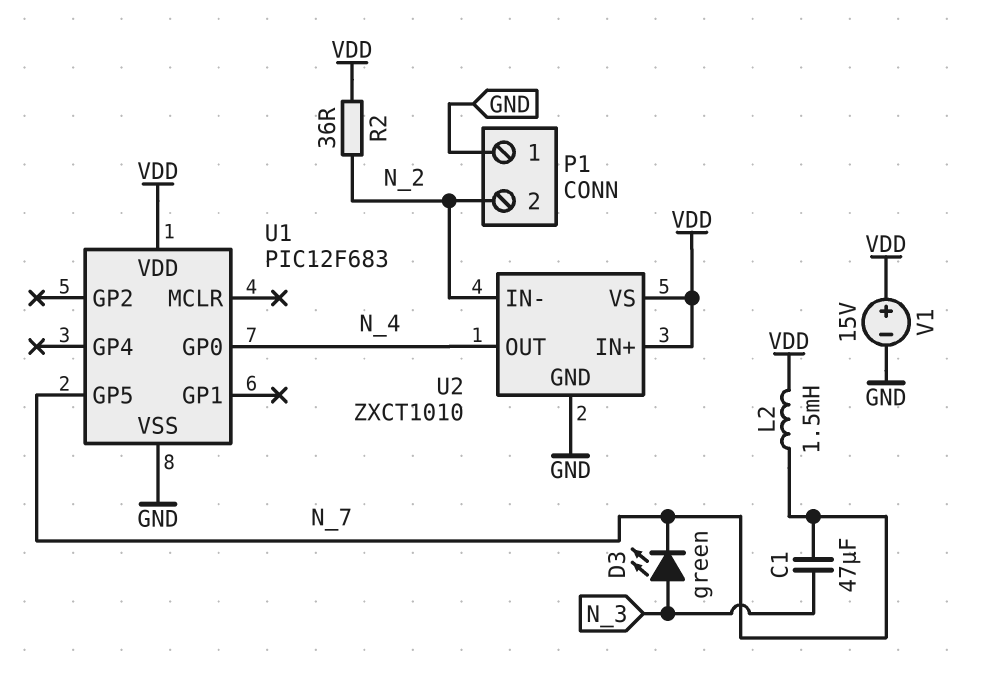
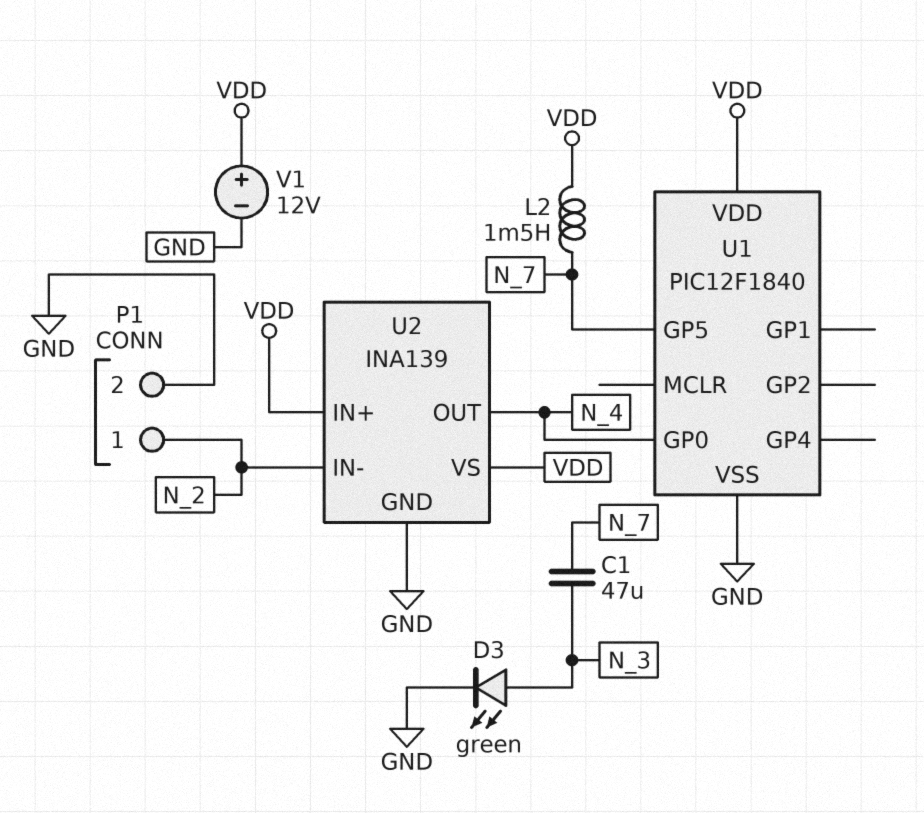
D3: LED green (A N_3, K N_7) -> LED green (A N_3, K GND)
P1 pin 1: GND -> N_2
P1 pin 2: N_2 -> GND
R2: 36 (N_2, VDD) -> none
U1: PIC12F683 -> PIC12F1840
U2: ZXCT1010 -> INA139
V1: 15V (plus VDD, minus GND) -> 12V (plus VDD, minus GND)

